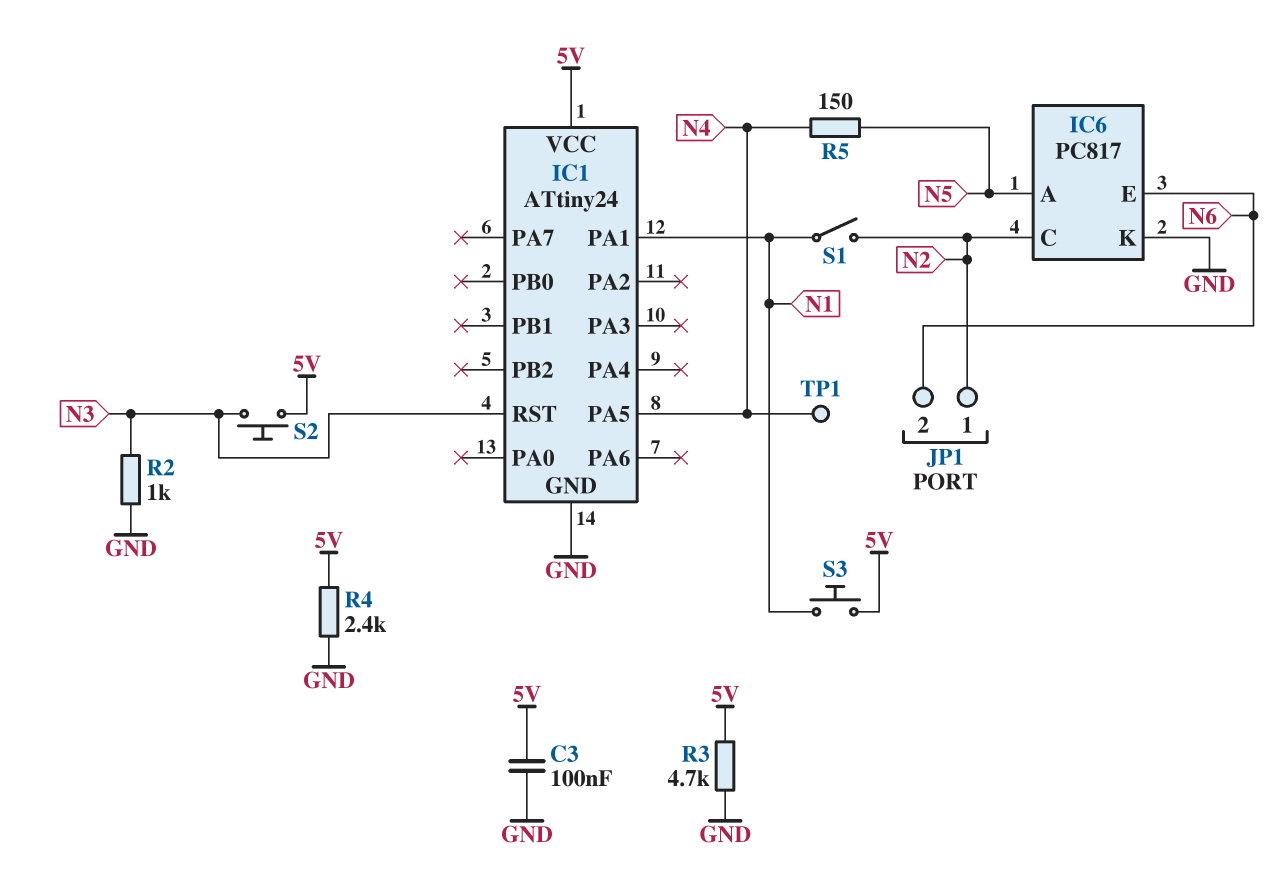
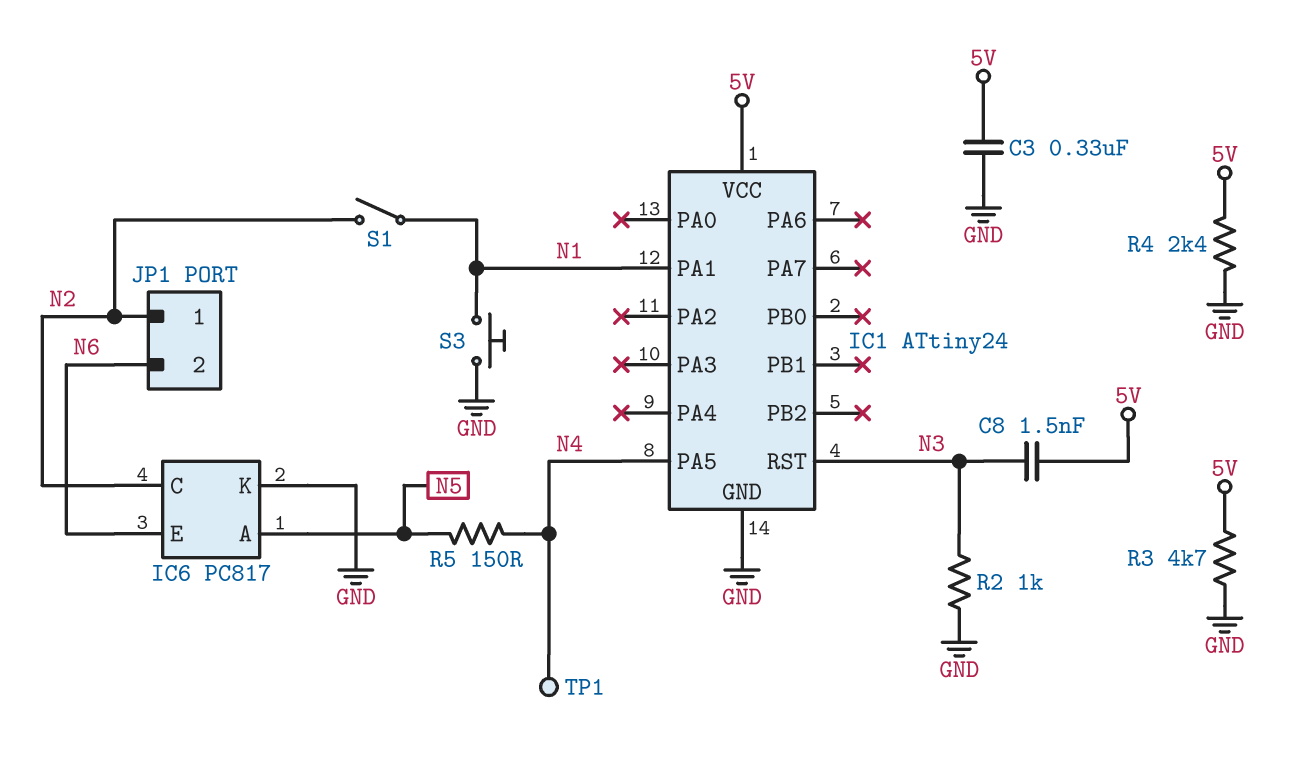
C3: 100nF (5V, GND) -> 330nF (5V, GND)
C8: none -> 1.5nF (5V, N3)
S2: button (5V, N3) -> none
S3: button (5V, N1) -> button (GND, N1)

